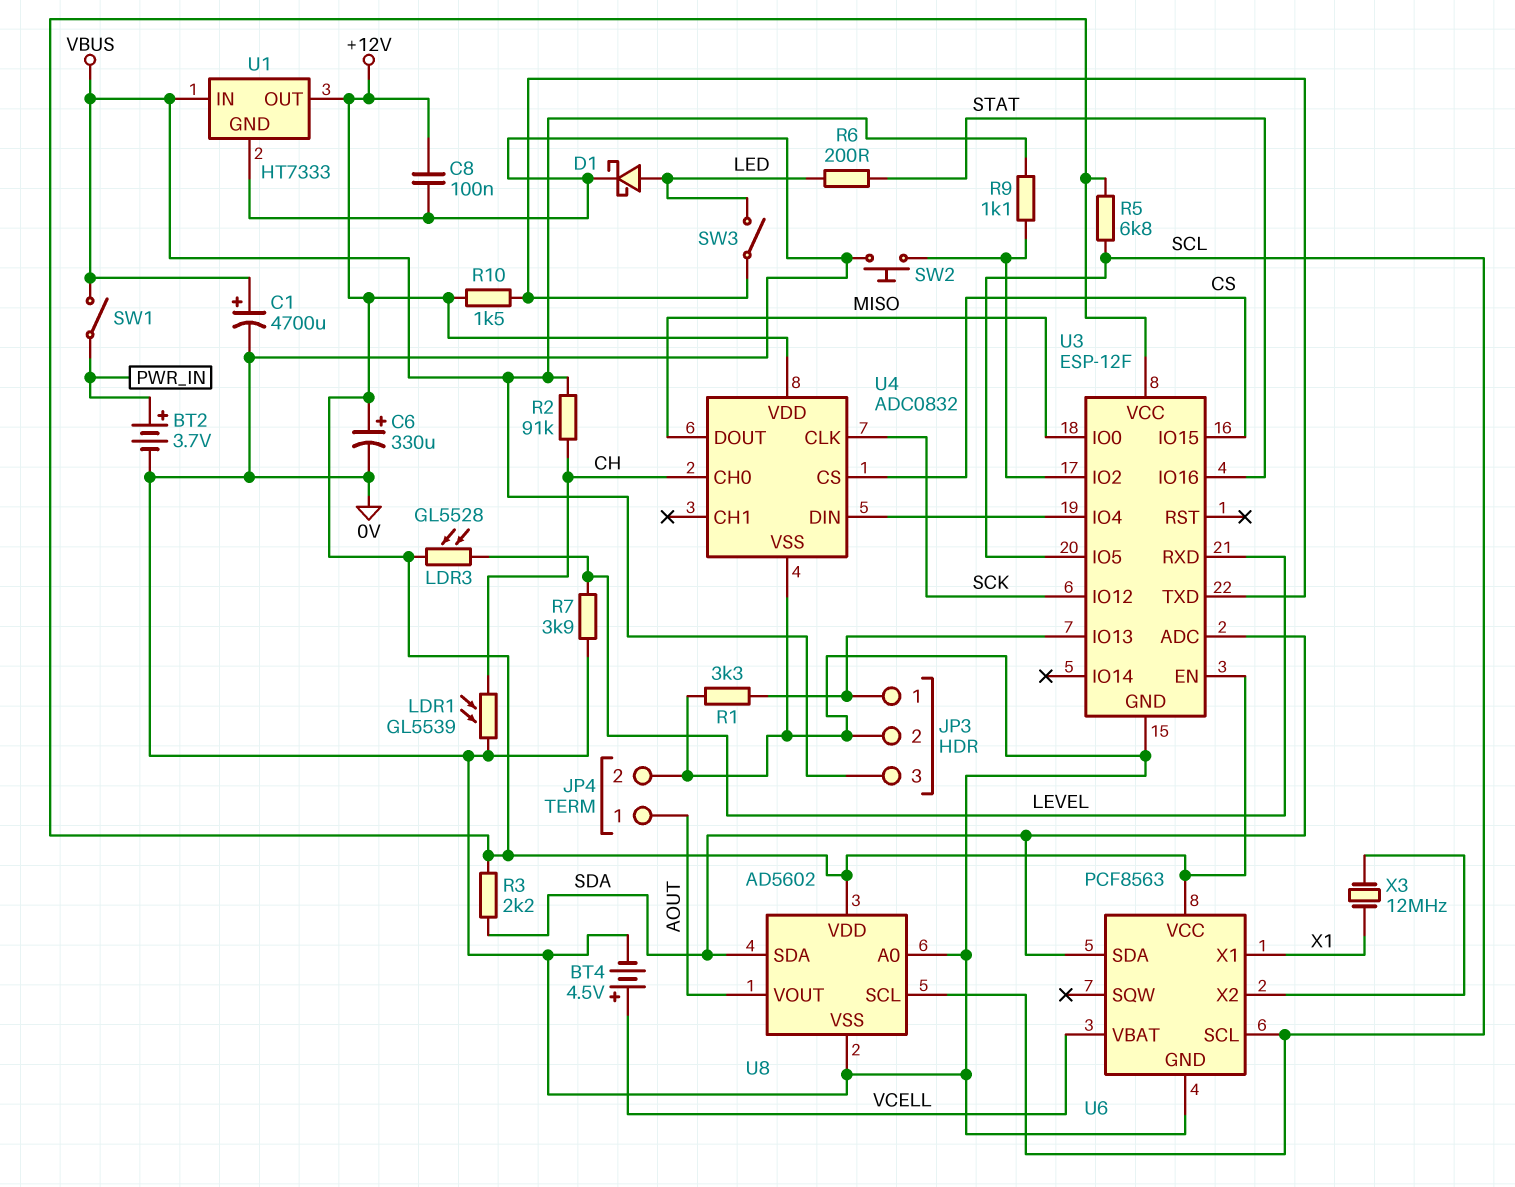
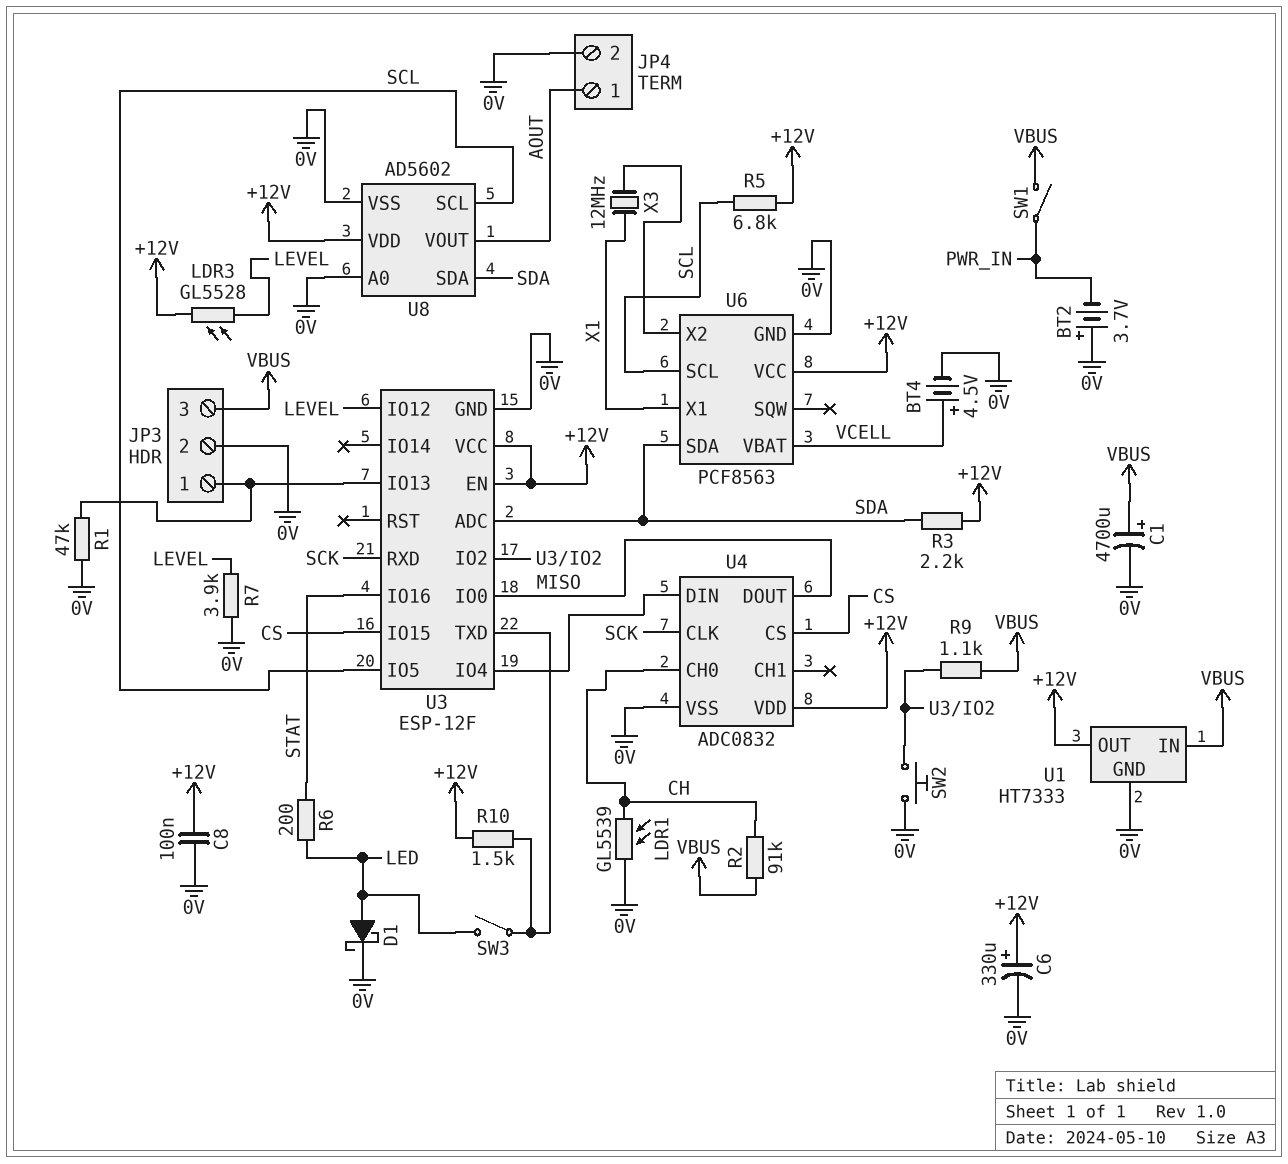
BT2: 3.7V (plus PWR_IN, minus 0V) -> 3.7V (plus 0V, minus PWR_IN)
R1: 3.3k (0V, JP3/1) -> 47k (0V, JP3/1)
U3 pin IO12: SCK -> LEVEL
U3 pin RXD: LEVEL -> SCK

